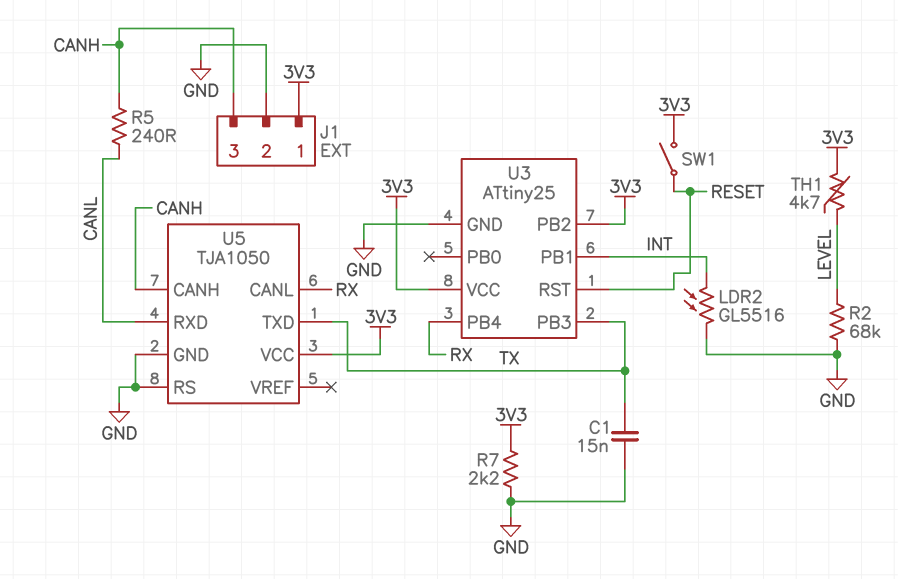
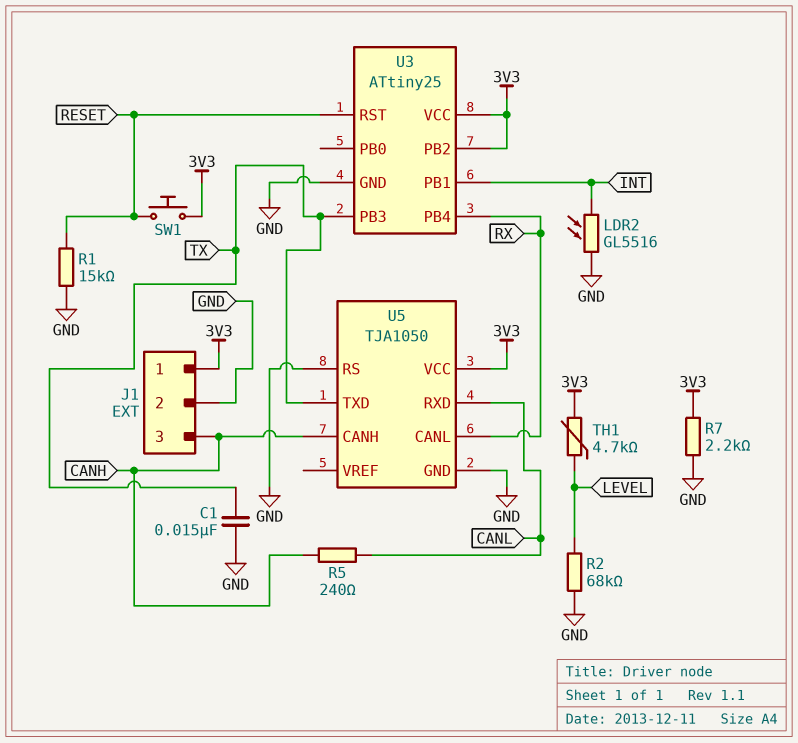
R1: none -> 15k (GND, RESET)
SW1: switch (3V3, RESET) -> button (3V3, RESET)

